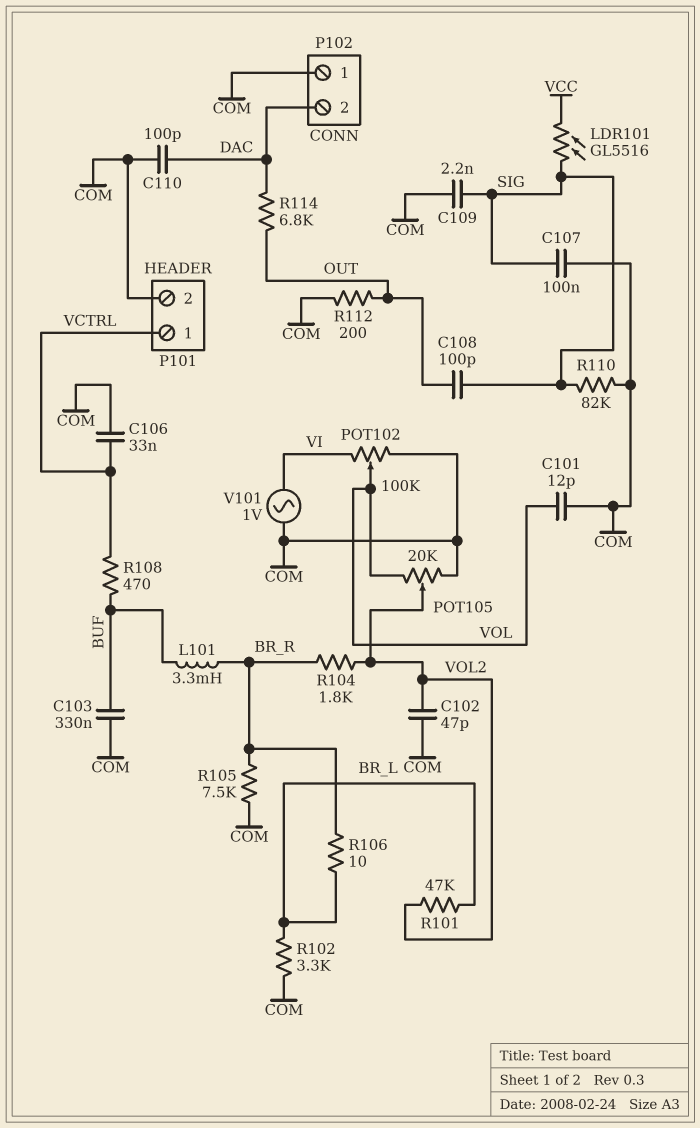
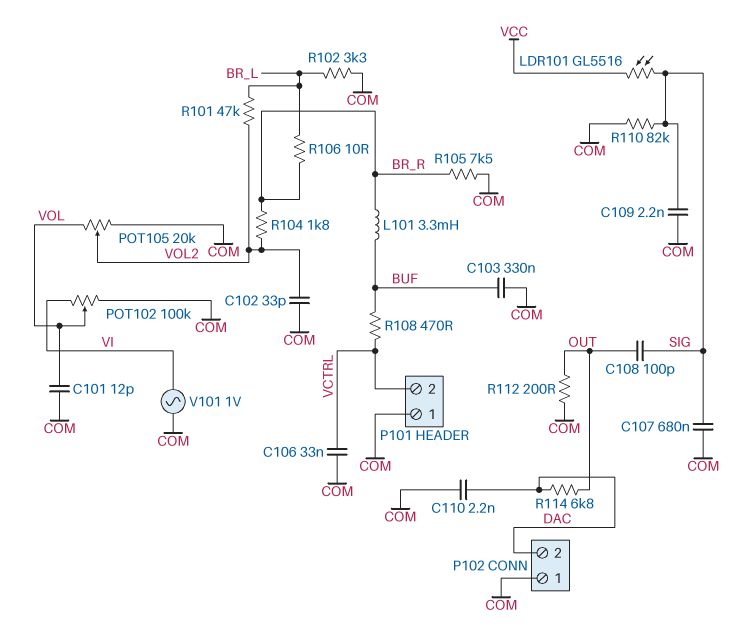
C102: 47pF (COM, VOL2) -> 33pF (COM, VOL2)
C107: 100nF (COM, SIG) -> 680nF (COM, SIG)
C110: 100pF (COM, DAC) -> 2.2nF (COM, DAC)
P101 pin 1: VCTRL -> COM
P101 pin 2: COM -> VCTRL

